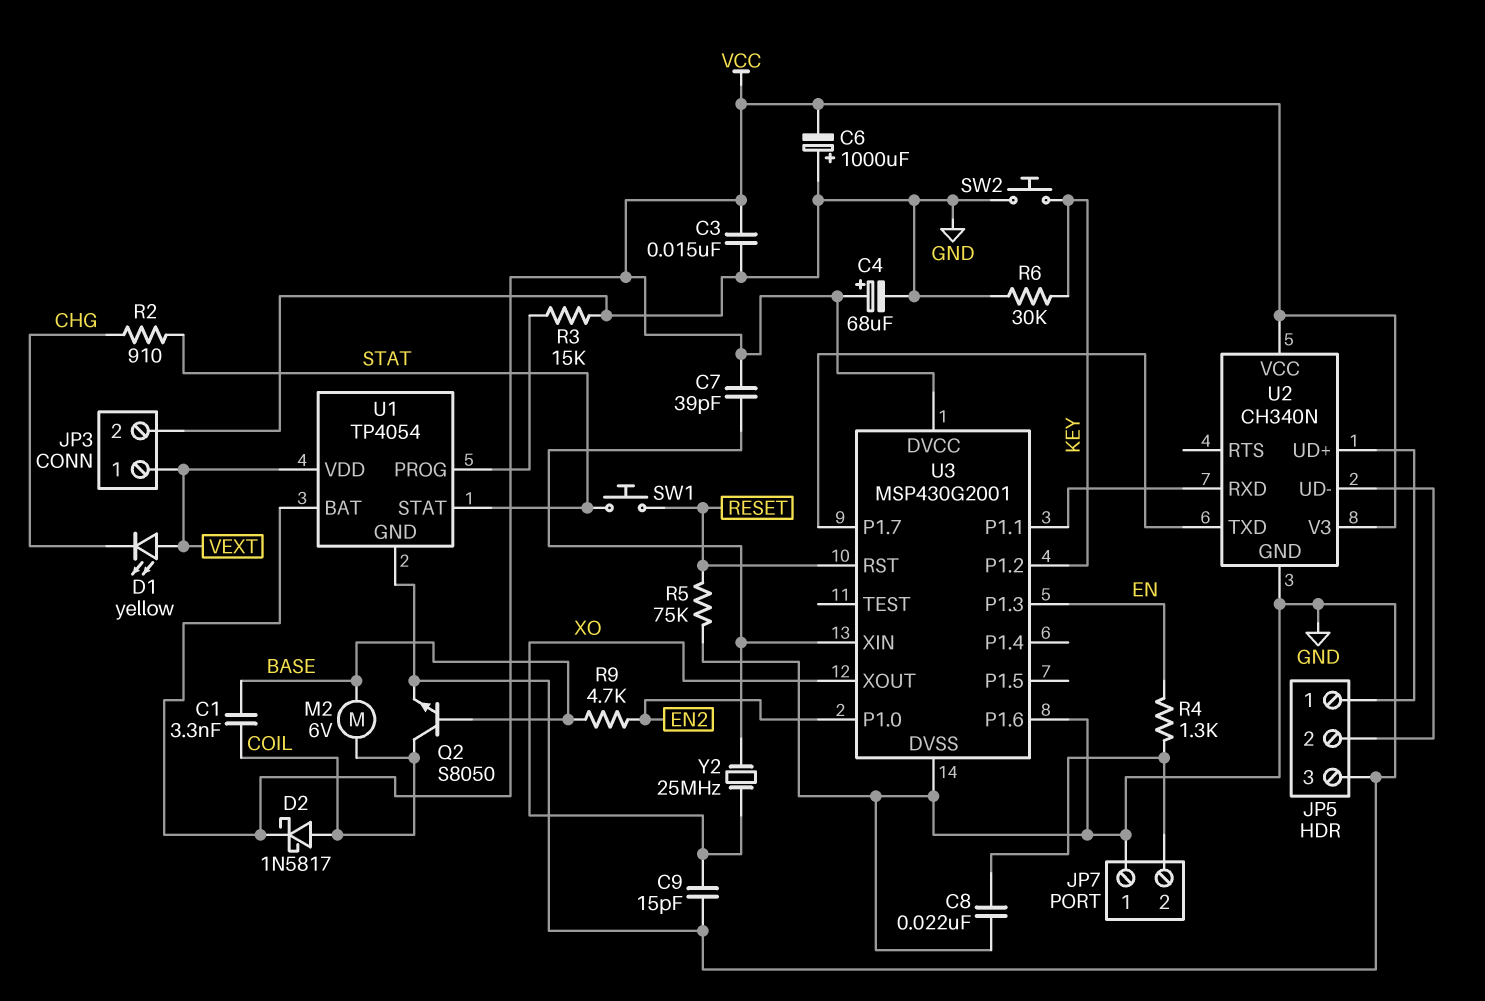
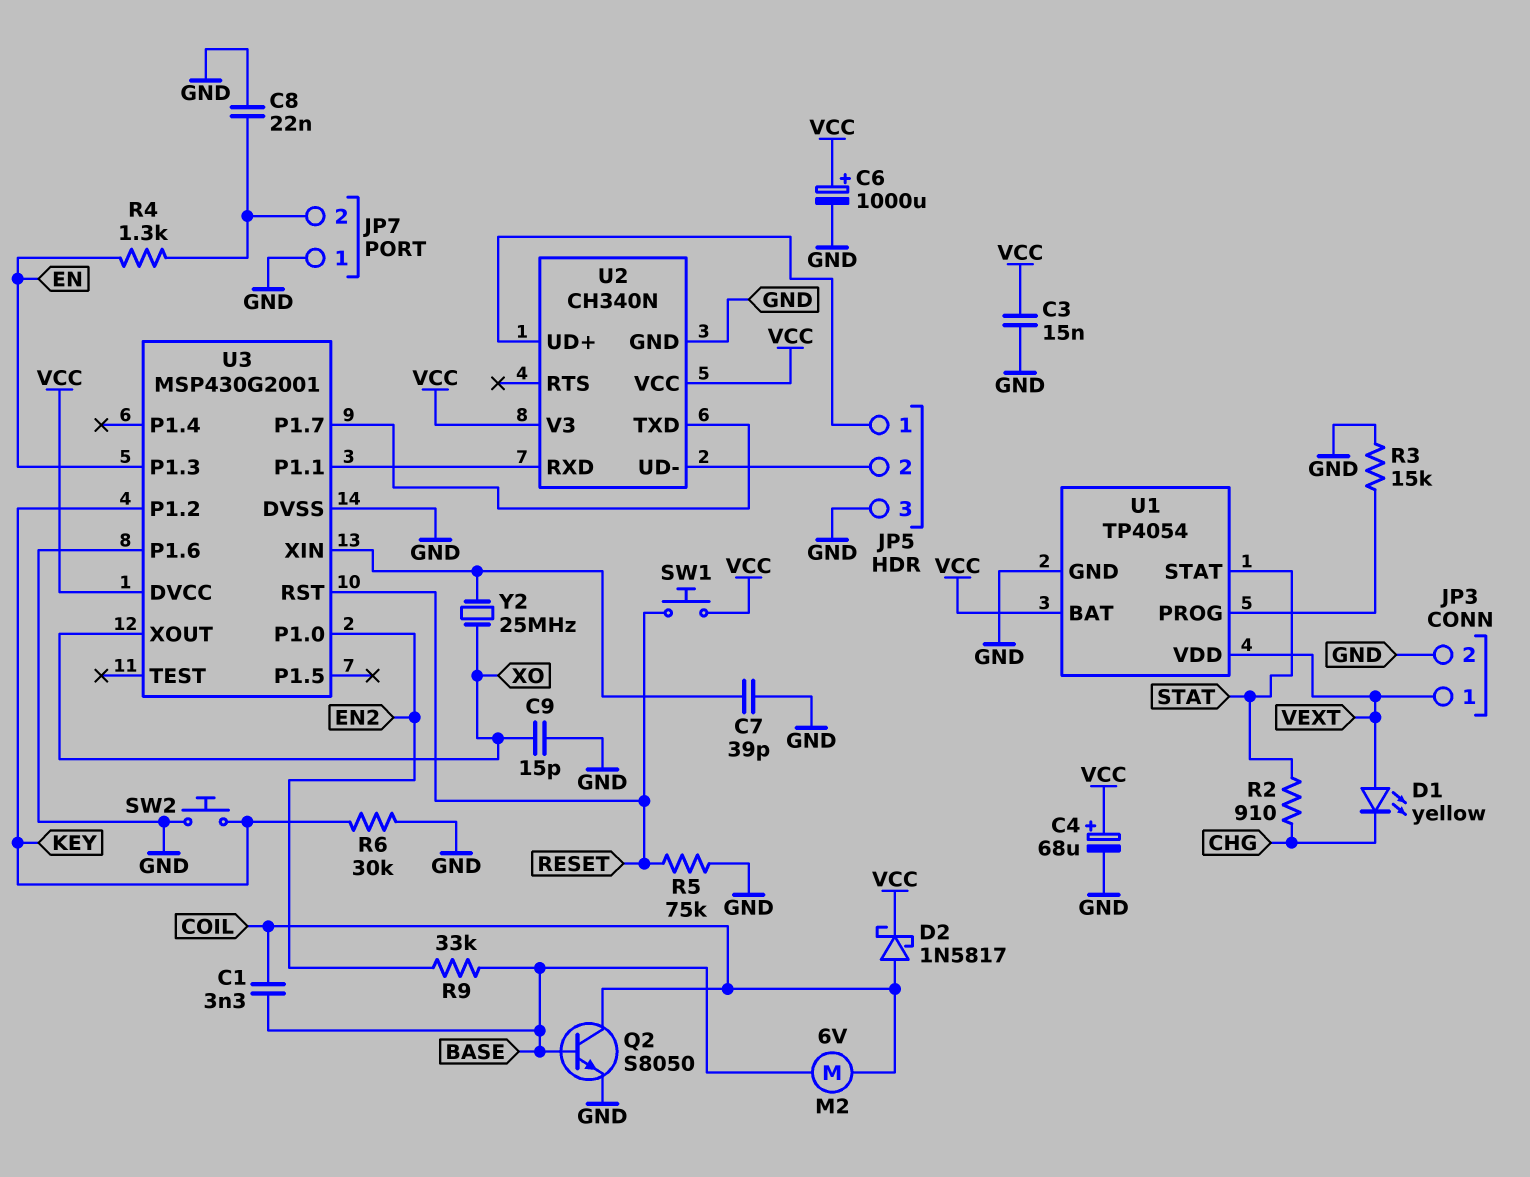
C6: 1000uF (plus GND, minus VCC) -> 1000uF (plus VCC, minus GND)
C7: 39pF (U3/XIN, VCC) -> 39pF (GND, U3/XIN)
R9: 4.7k (BASE, EN2) -> 33k (BASE, EN2)
SW1: button (RESET, STAT) -> button (RESET, VCC)

